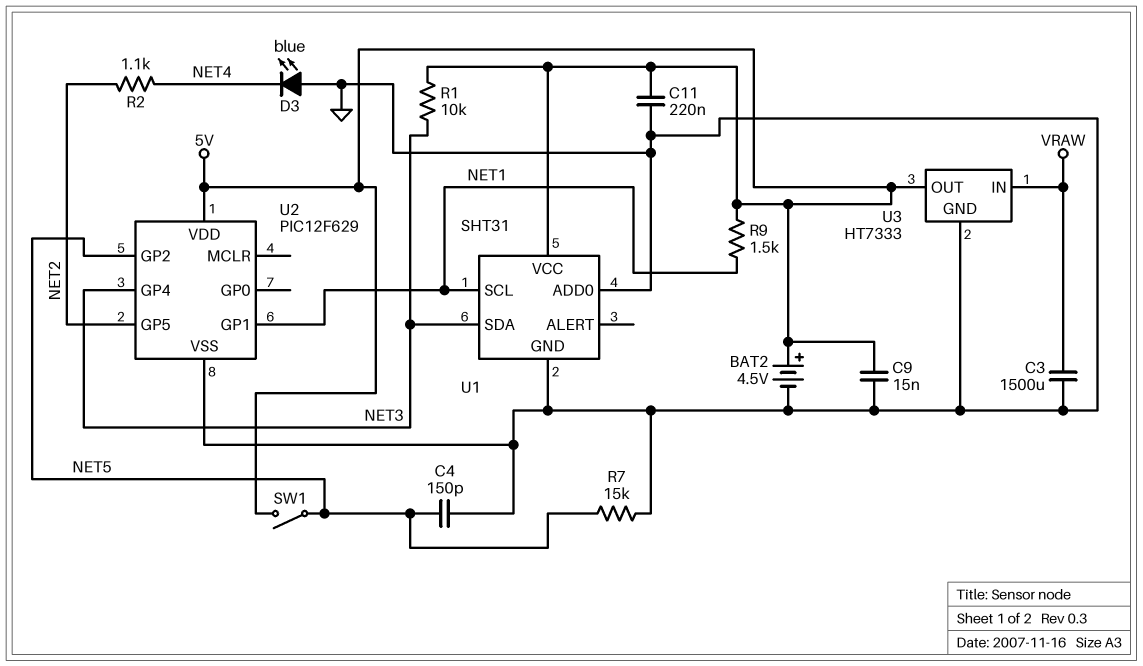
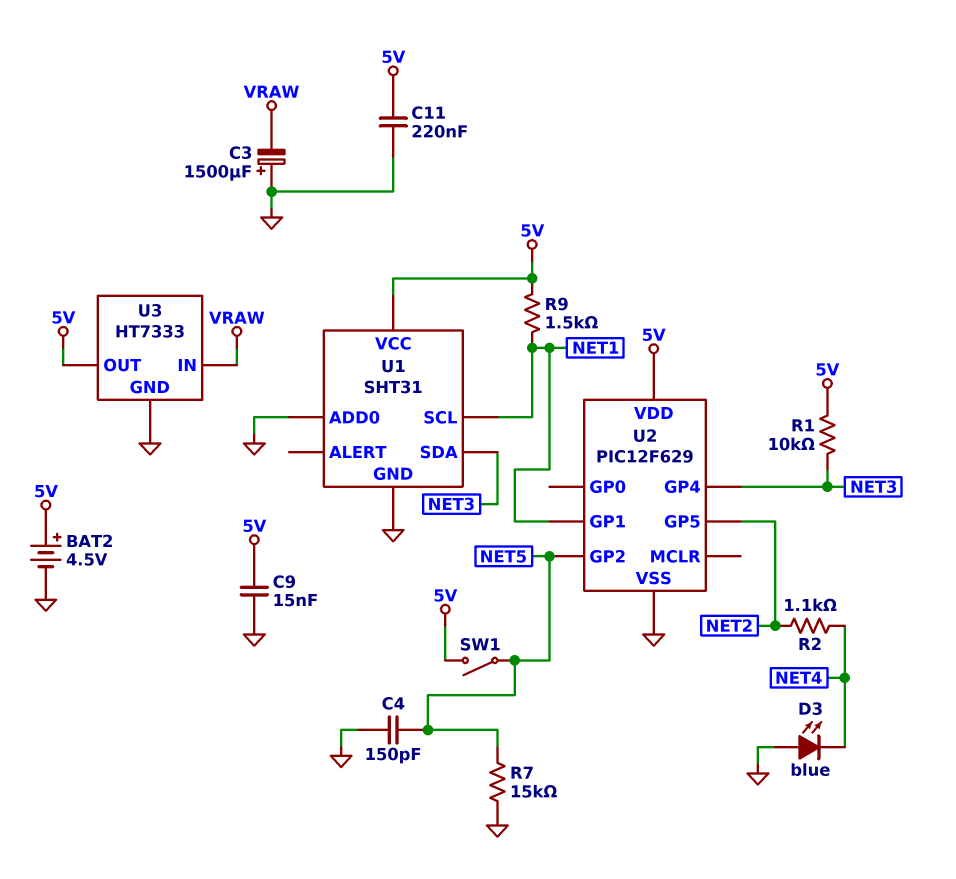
C3: 1500uF (GND, VRAW) -> 1500uF (plus GND, minus VRAW)

